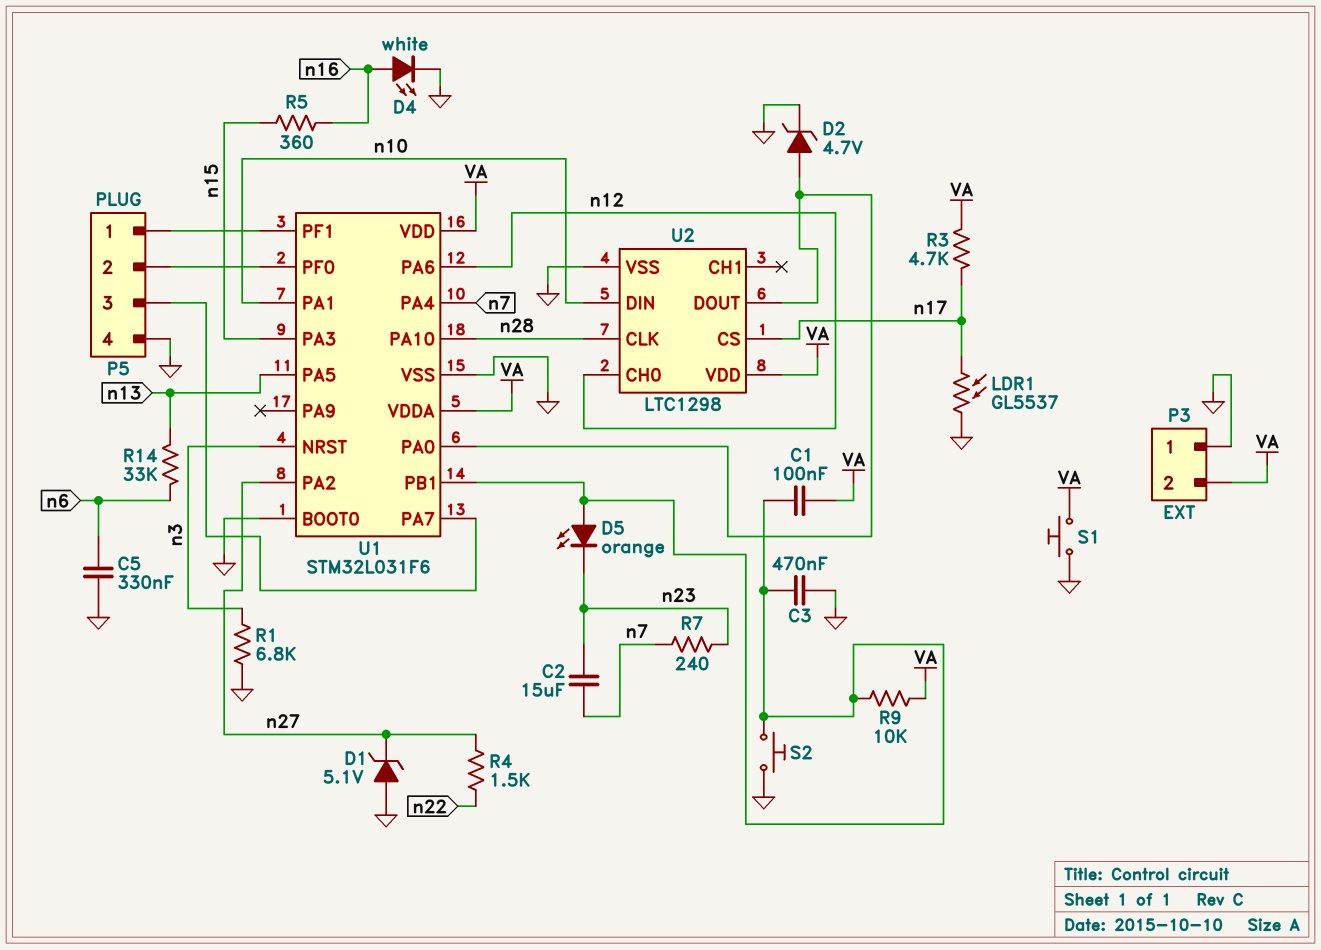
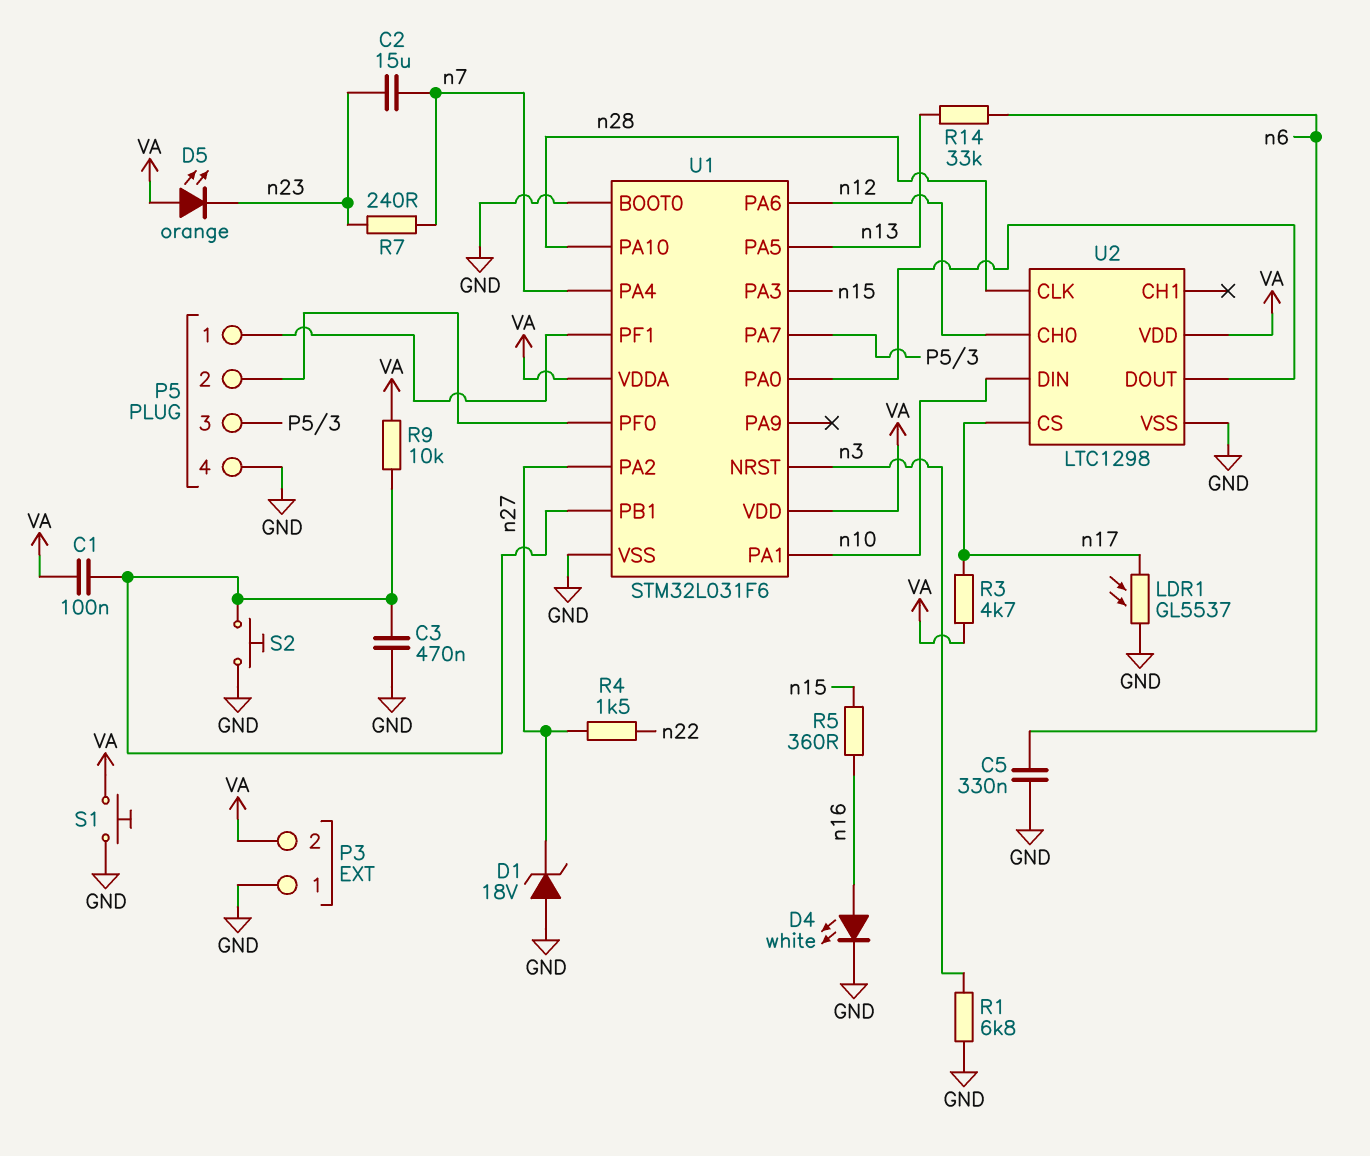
D1: zener 5.1V (A GND, K n27) -> zener 18V (A GND, K n27)
D2: zener 4.7V (A U1/PA0, K GND) -> none
D5: LED orange (A U1/PB1, K n23) -> LED orange (A VA, K n23)

